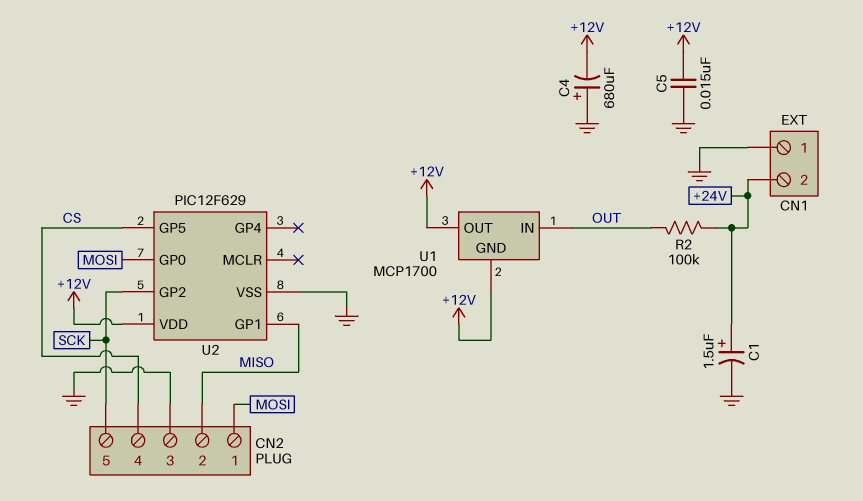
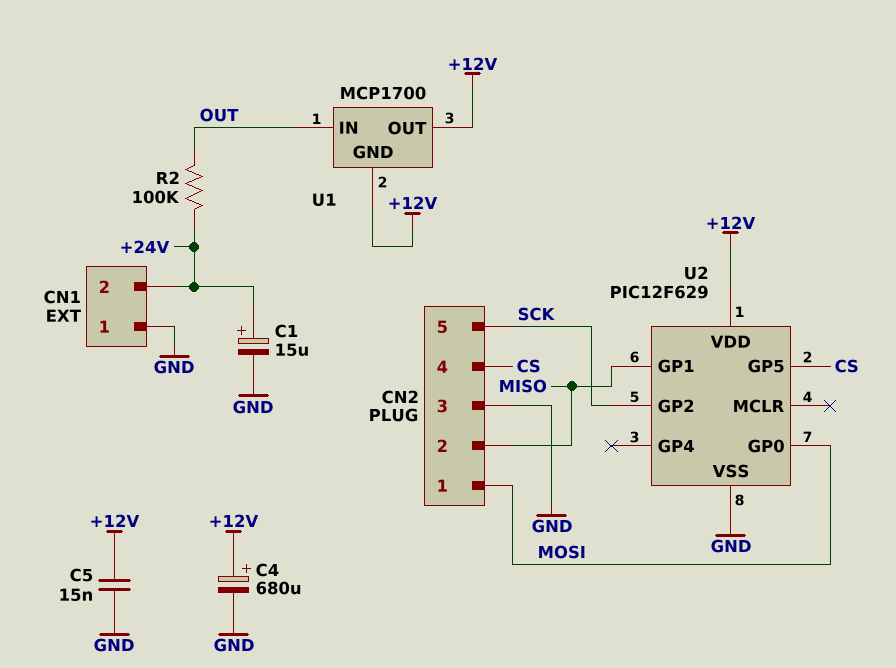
C1: 1.5uF (plus +24V, minus GND) -> 15uF (plus +24V, minus GND)
C4: 680uF (plus GND, minus +12V) -> 680uF (plus +12V, minus GND)

